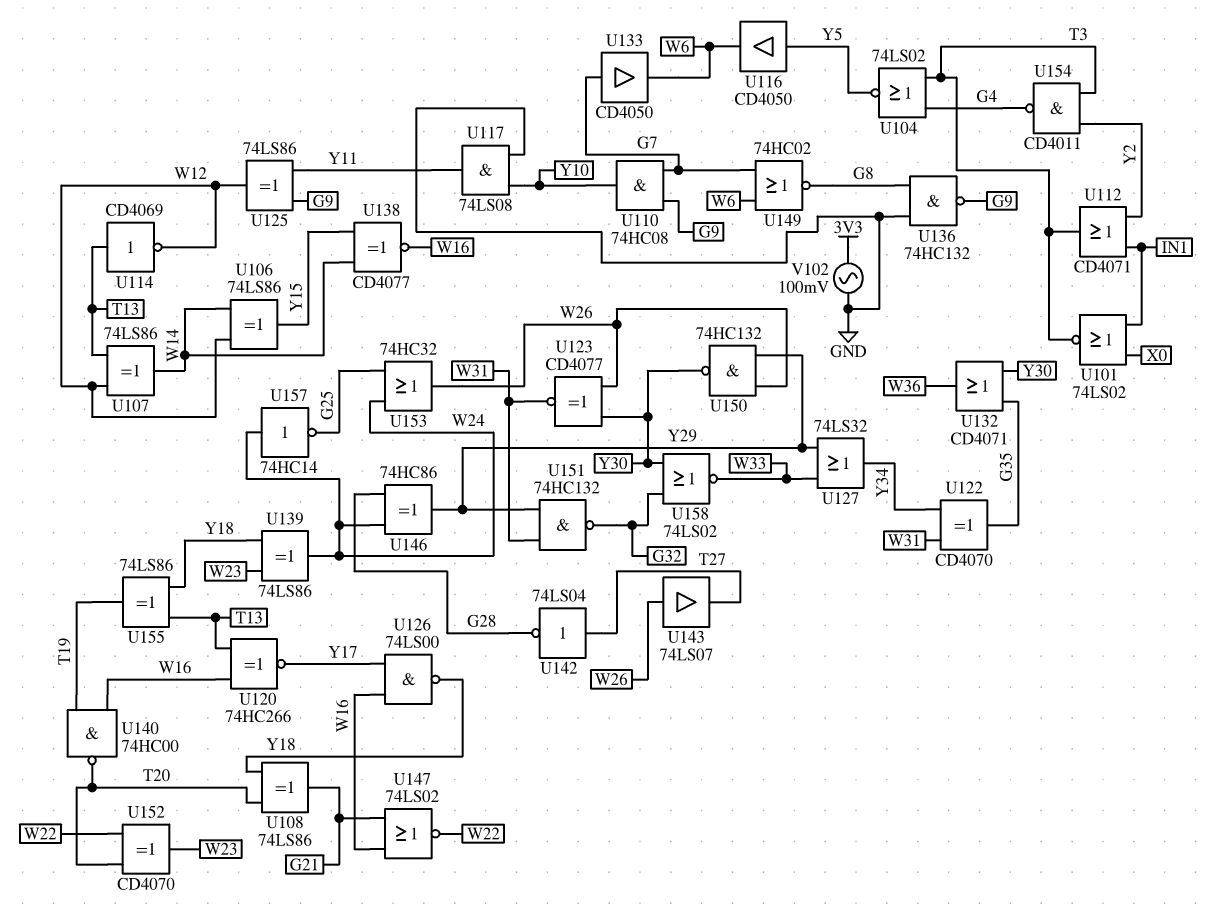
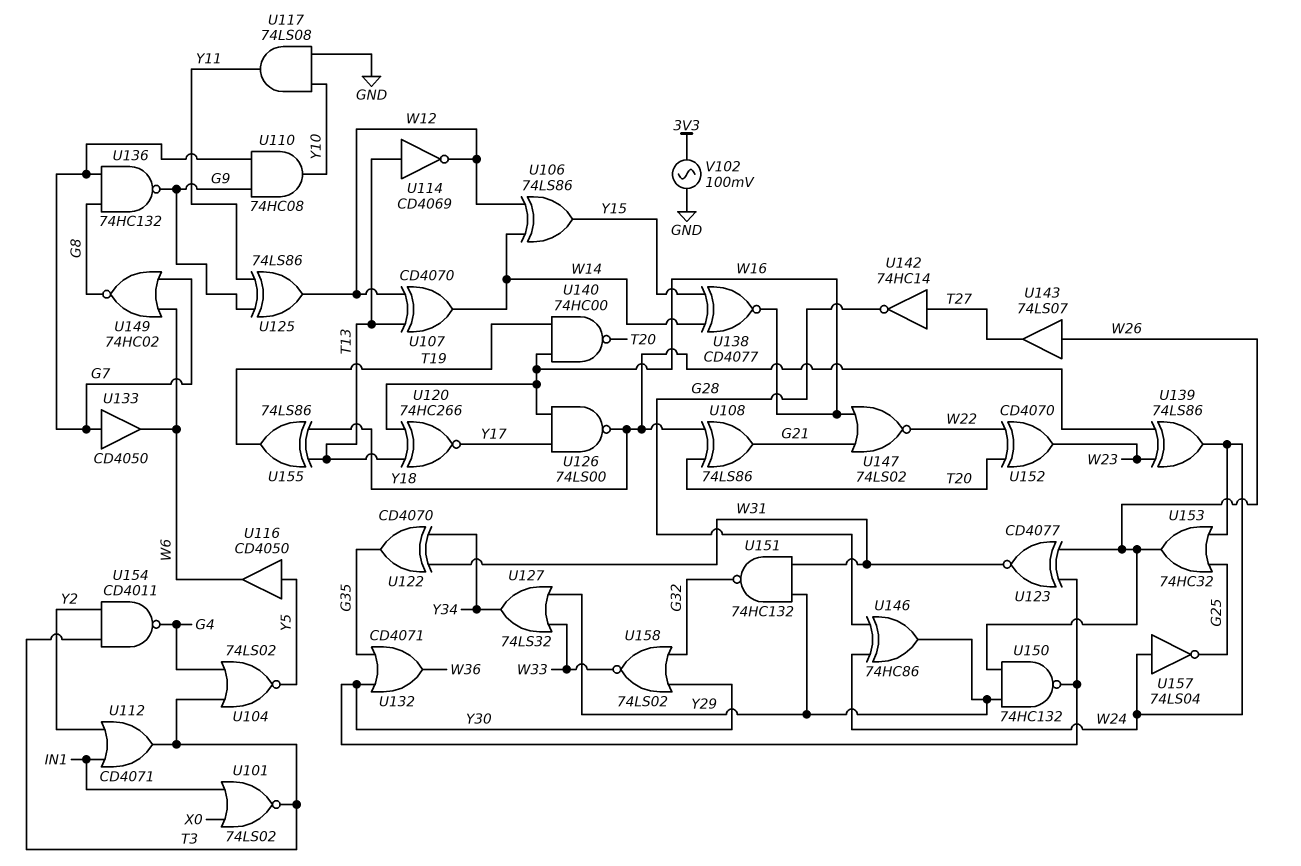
U107: XOR 74LS86 (in T13, in W12, out W14) -> XOR CD4070 (in T13, in W12, out W14)
U136: NAND 74HC132 (in G8, in GND, out G9) -> NAND 74HC132 (in G7, in G8, out G9)
U142: NOT 74LS04 (in T27, out G28) -> NOT 74HC14 (in T27, out G28)
U157: NOT 74HC14 (in W24, out G25) -> NOT 74LS04 (in W24, out G25)

